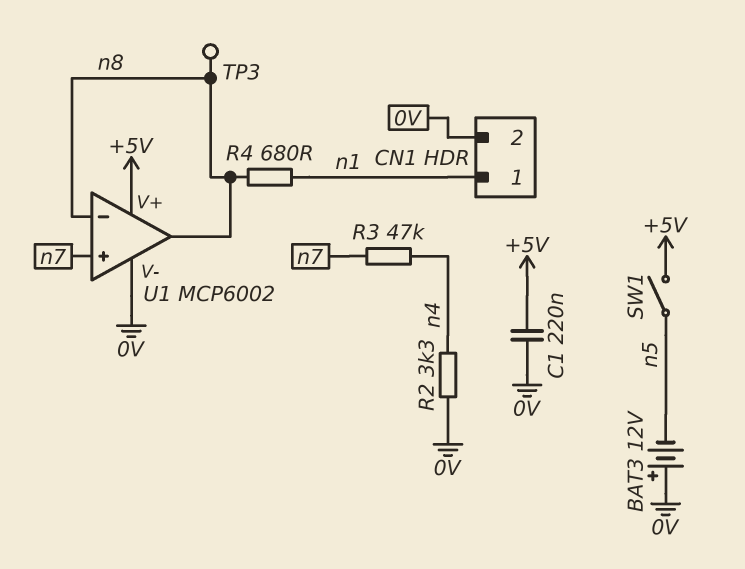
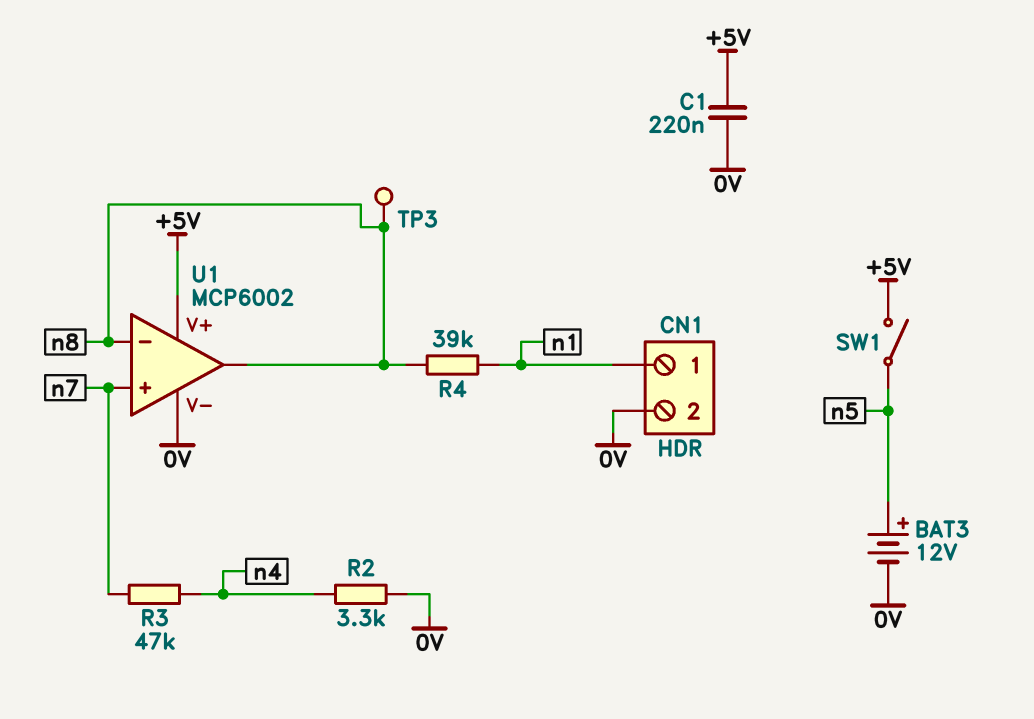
BAT3: 12V (plus 0V, minus n5) -> 12V (plus n5, minus 0V)
R4: 680 (n1, n8) -> 39k (n1, n8)

